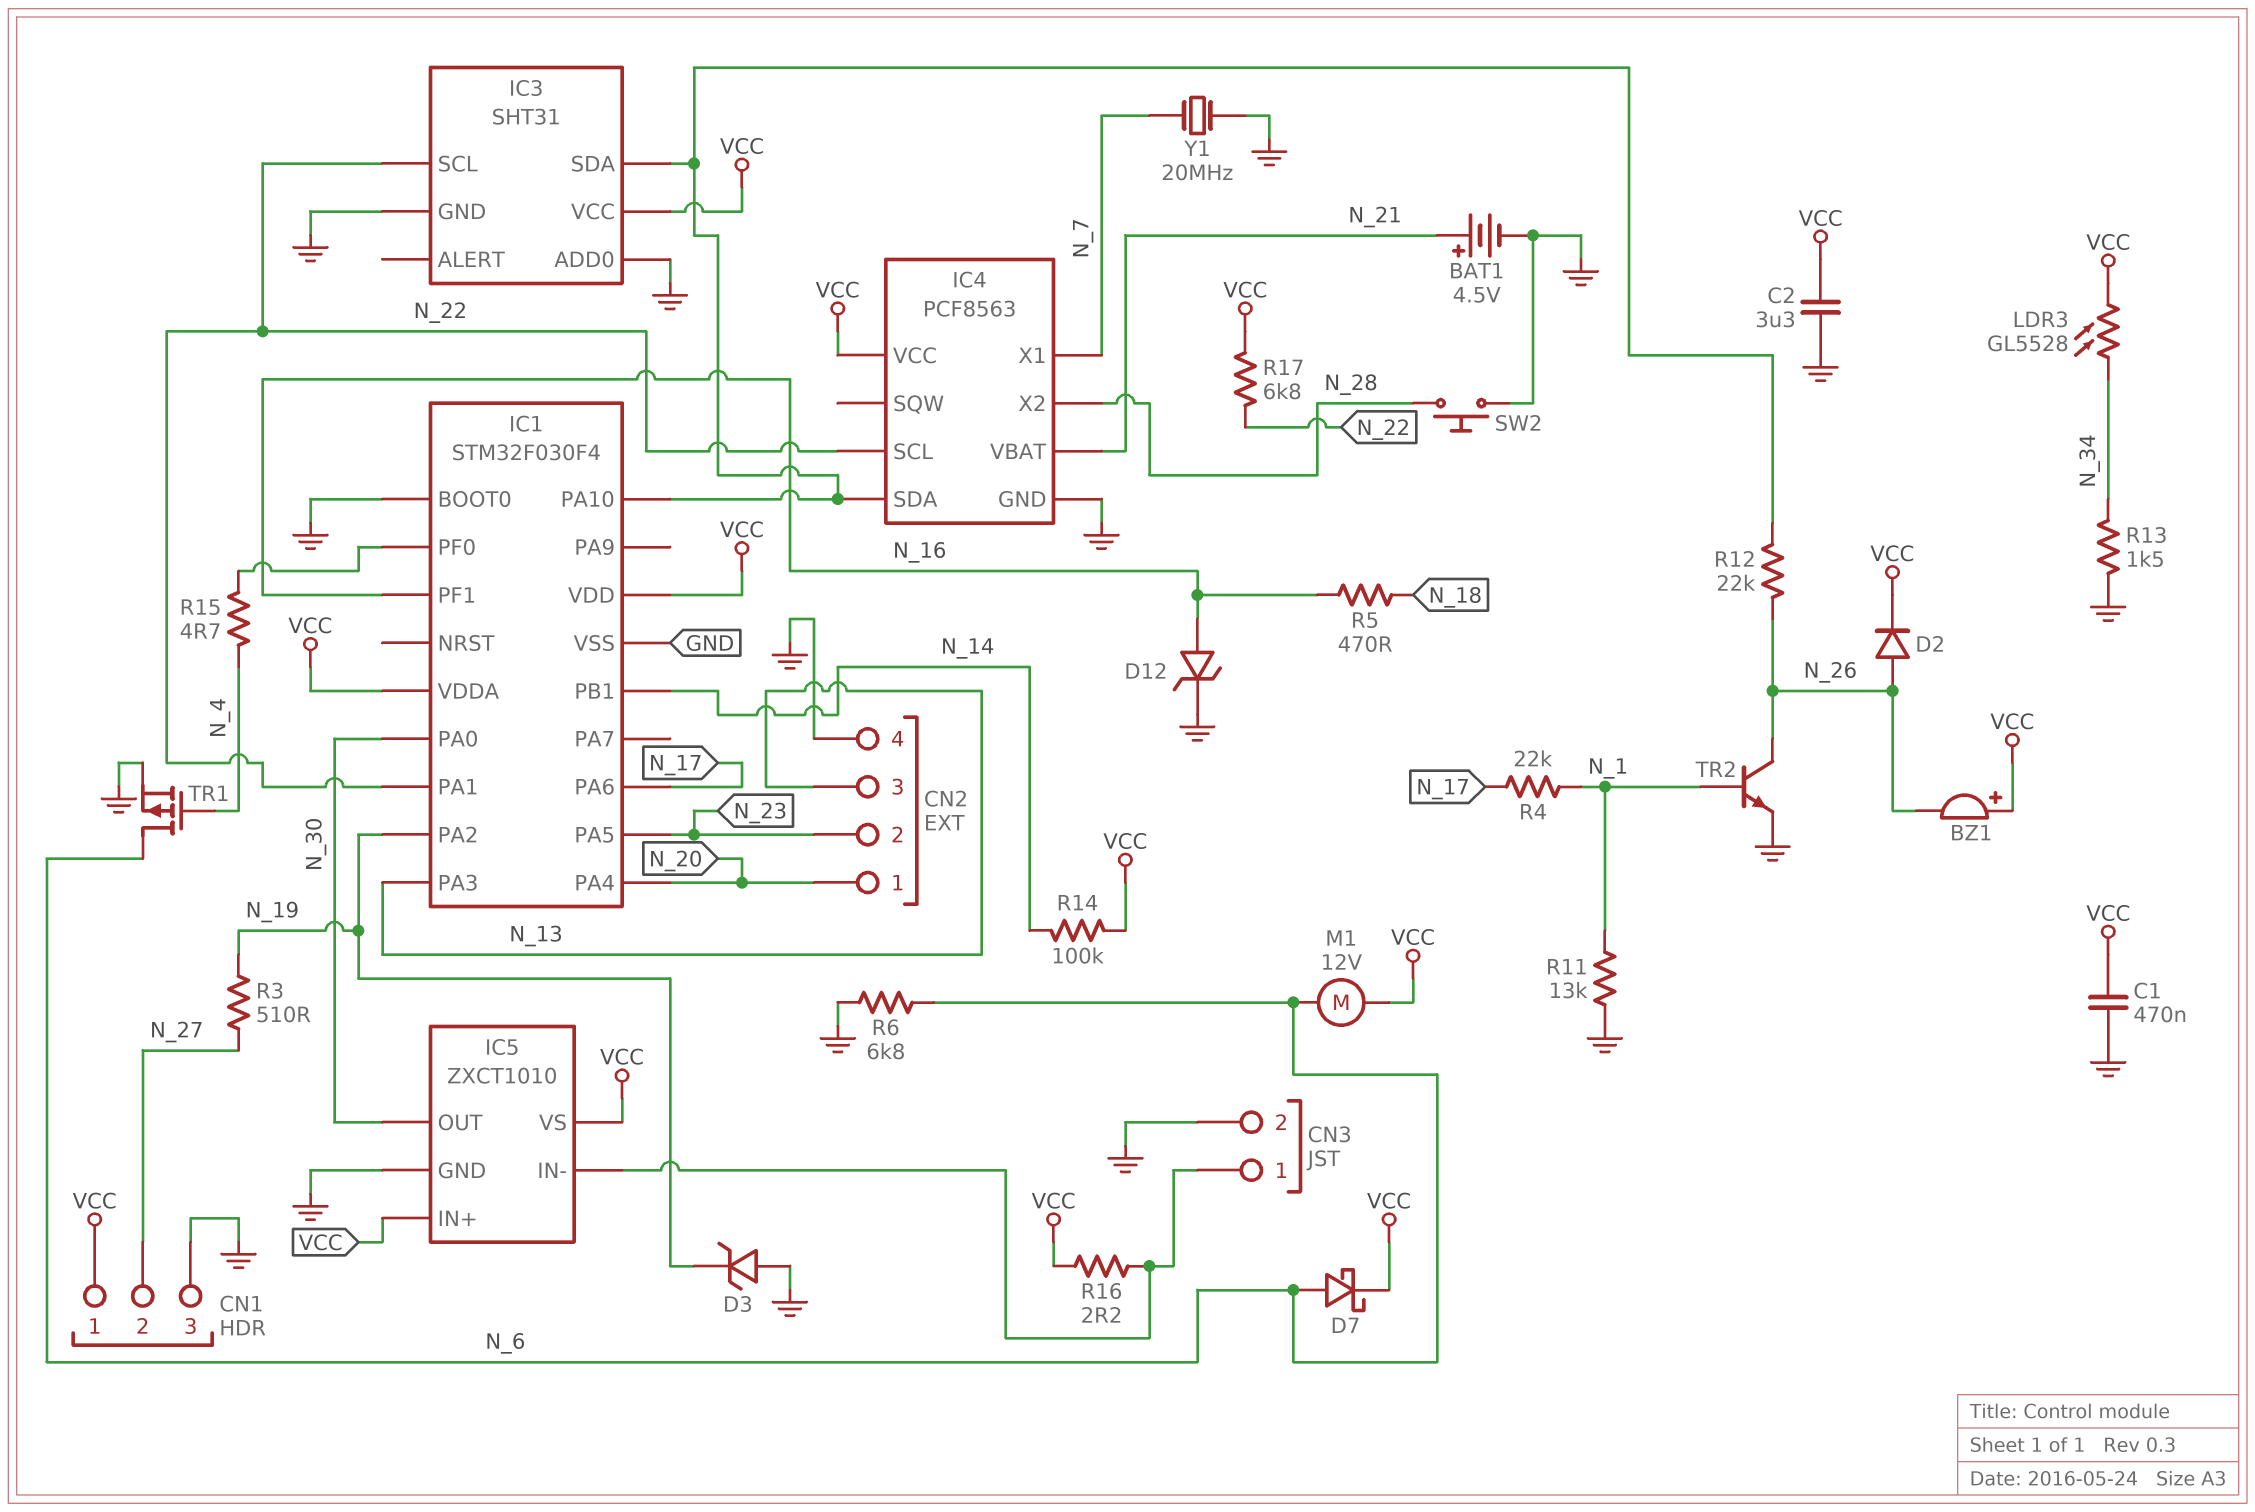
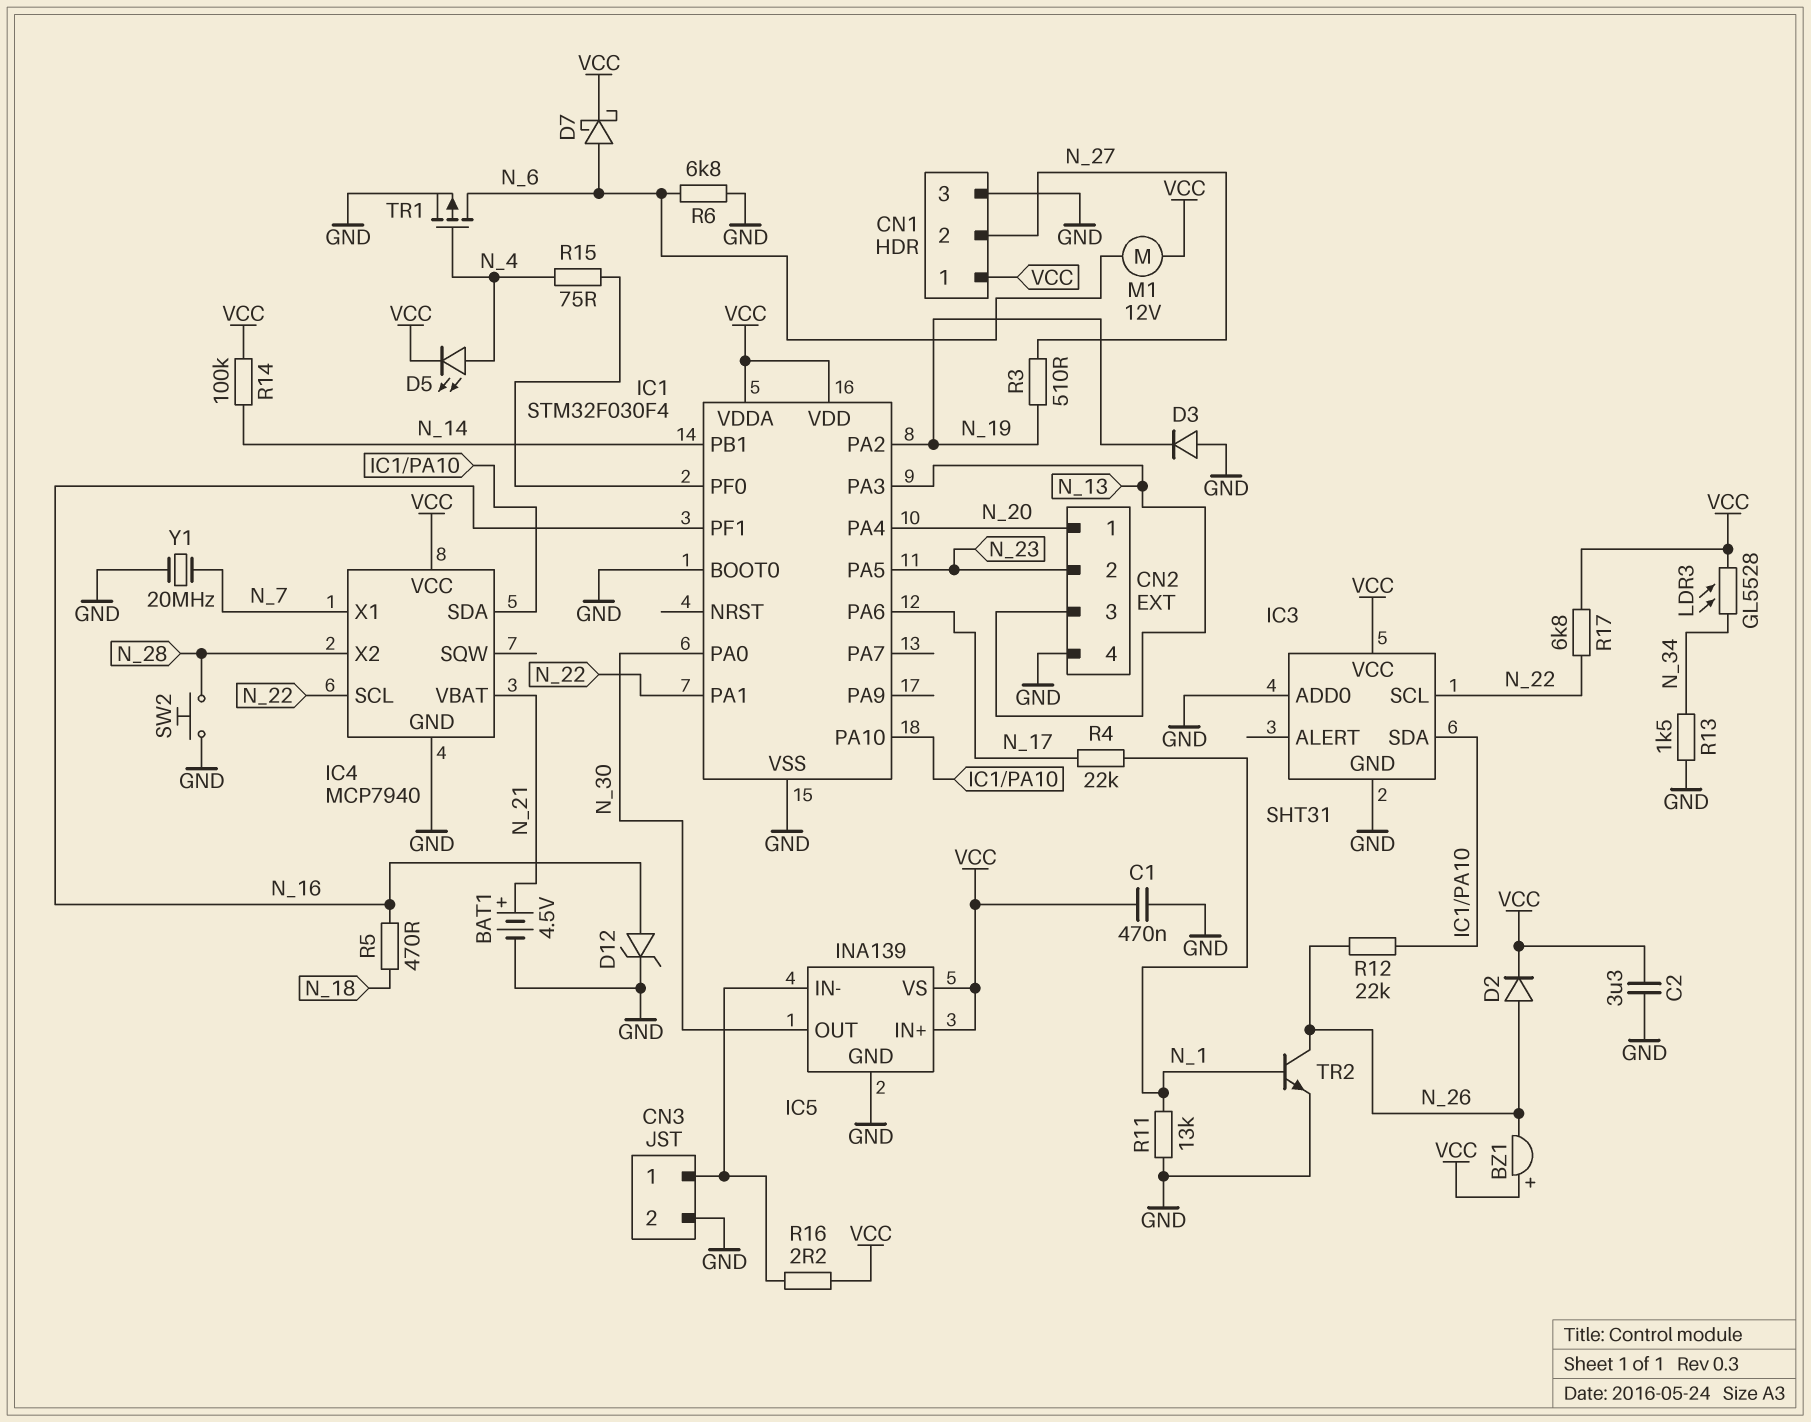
D3: zener (A GND, K N_19) -> diode (A GND, K N_19)
D5: none -> LED (A N_4, K VCC)
IC4: PCF8563 -> MCP7940
IC5: ZXCT1010 -> INA139
R15: 4.7 (IC1/PF0, N_4) -> 75 (IC1/PF0, N_4)

